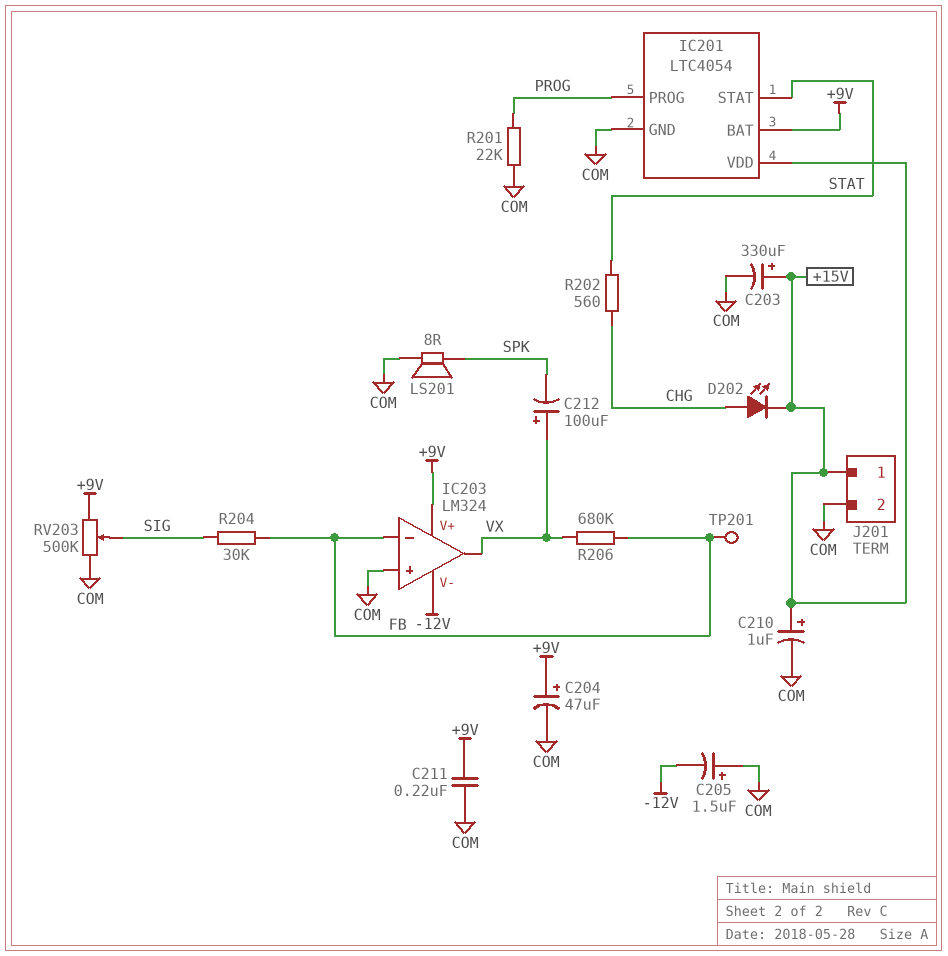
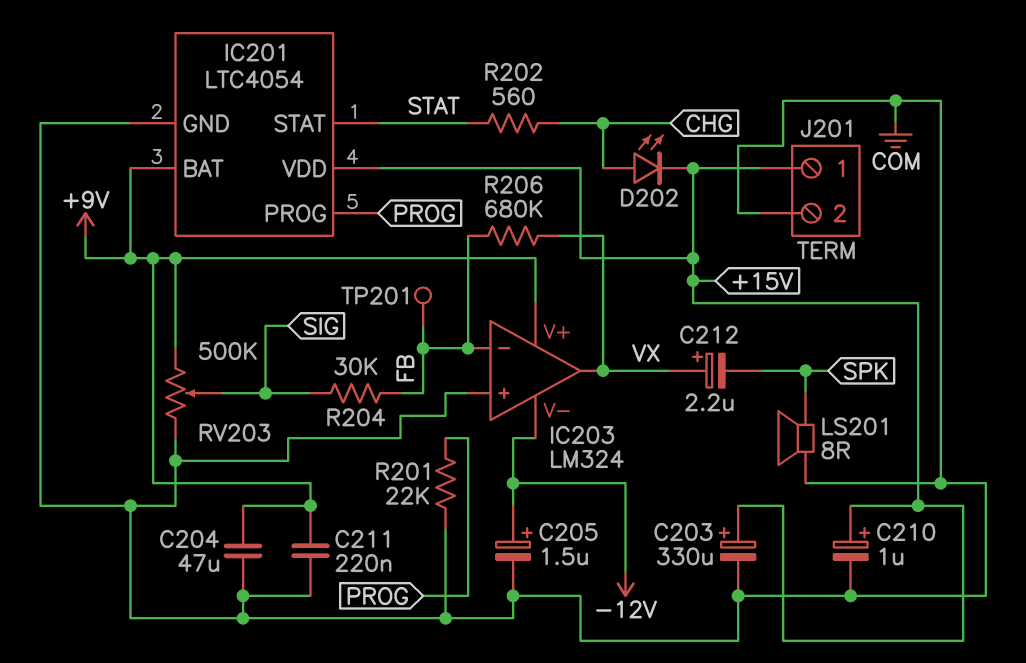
C204: 47uF (plus +9V, minus COM) -> 47uF (+9V, COM)
C205: 1.5uF (plus COM, minus -12V) -> 1.5uF (plus -12V, minus COM)
C212: 100uF (plus VX, minus SPK) -> 2.2uF (plus VX, minus SPK)

